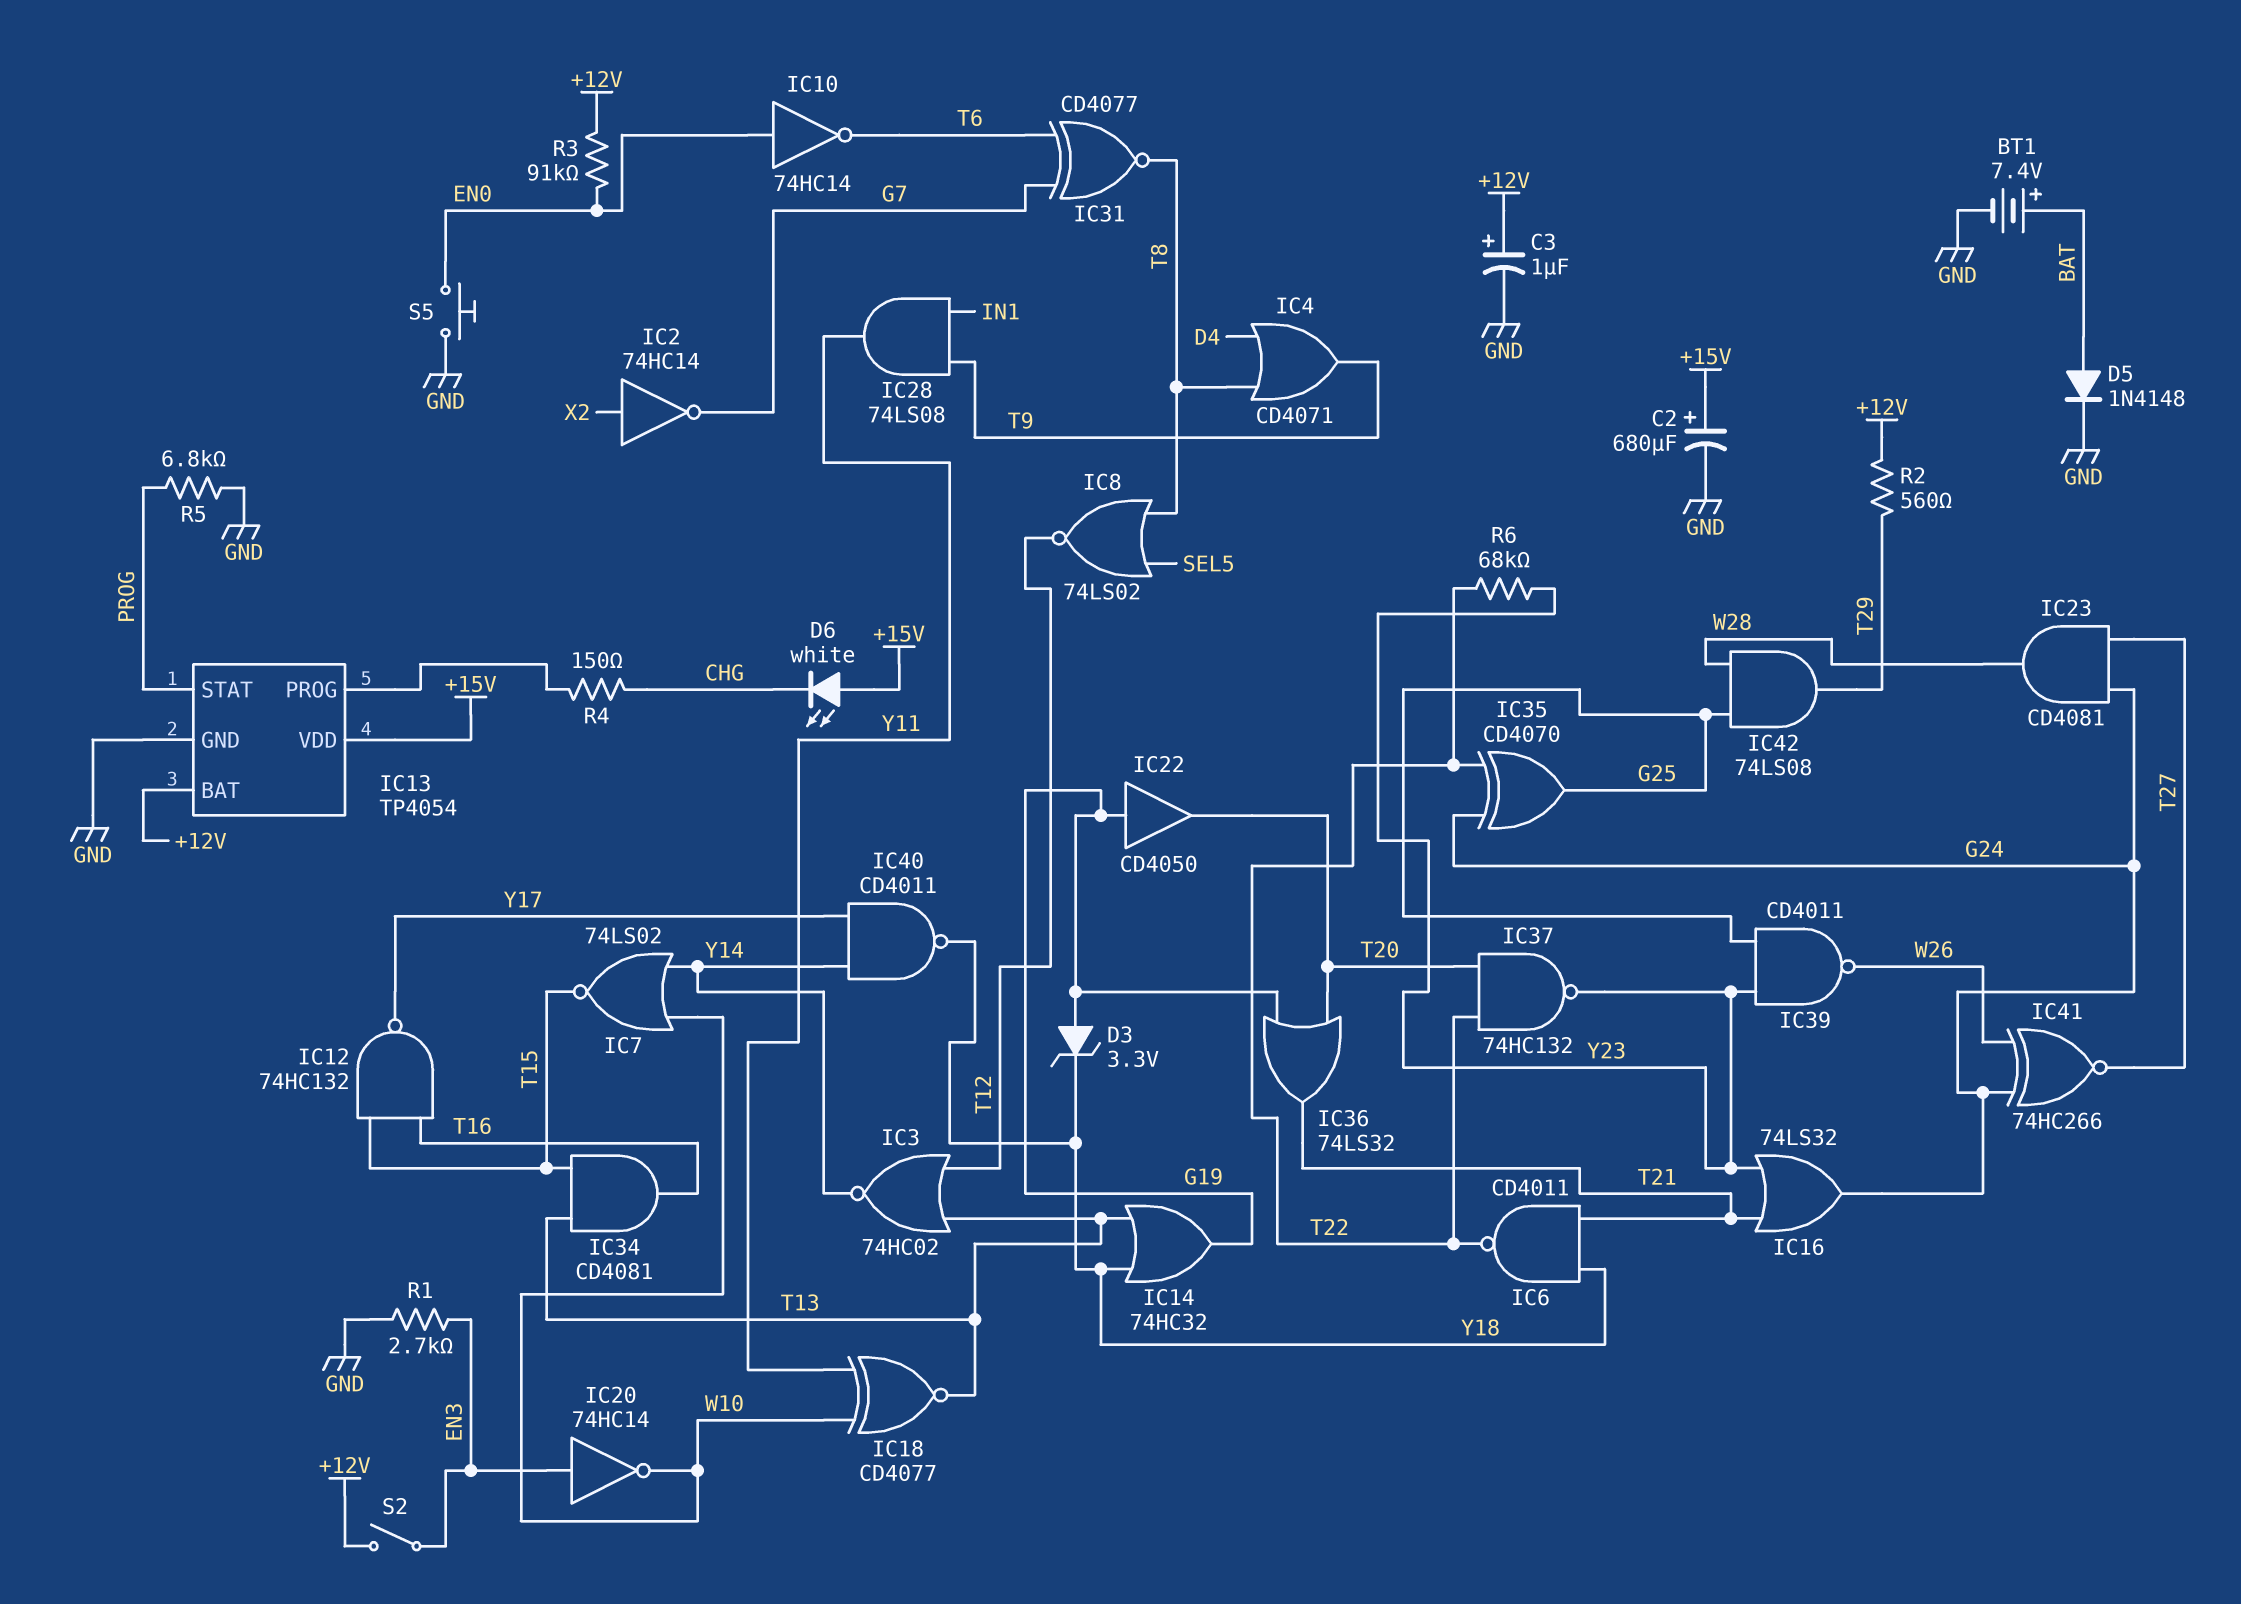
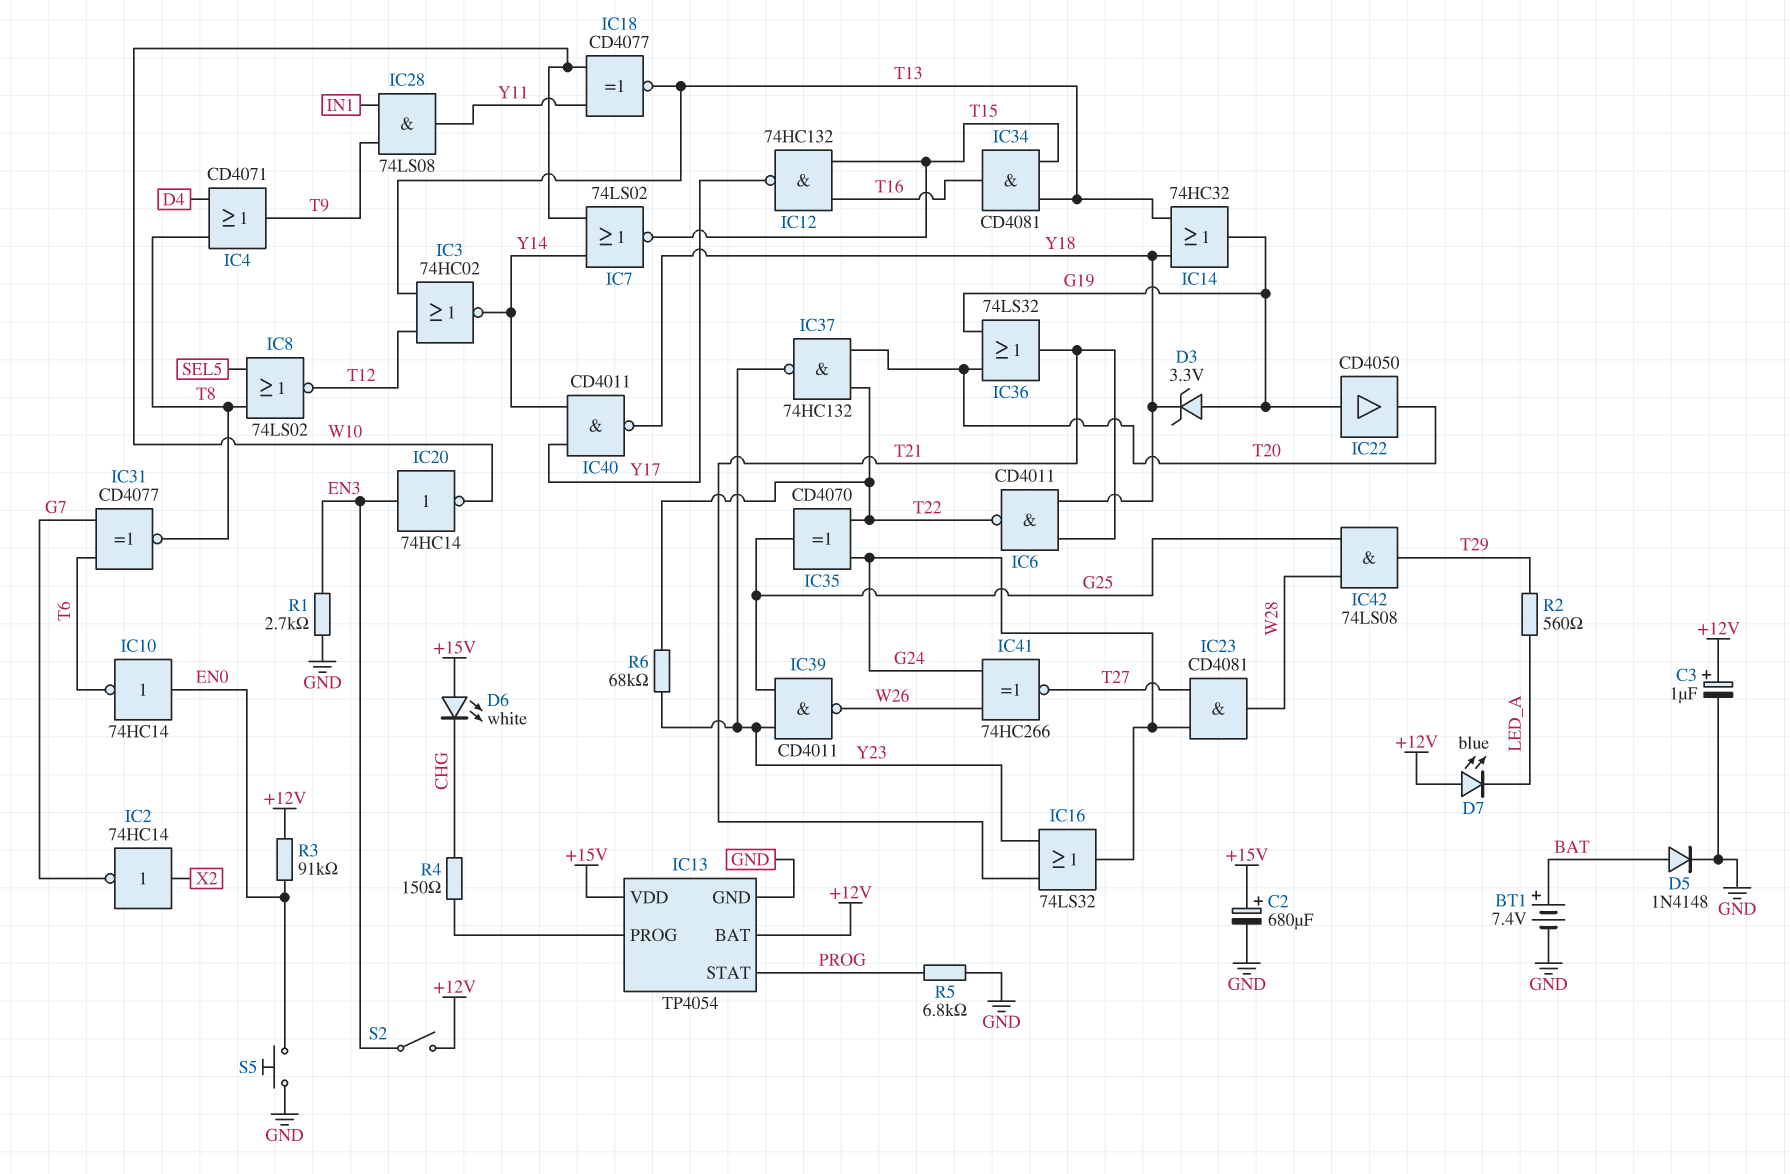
D7: none -> LED blue (A +12V, K LED_A)
R2: 560 (+12V, T29) -> 560 (LED_A, T29)

